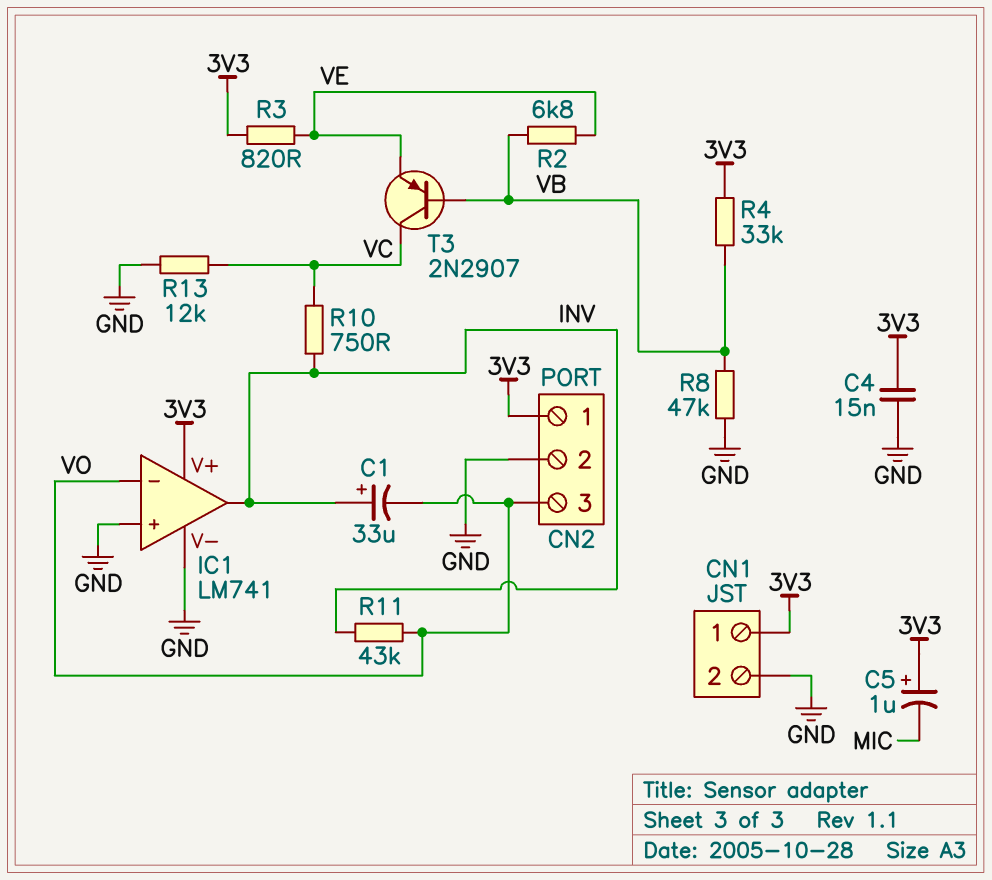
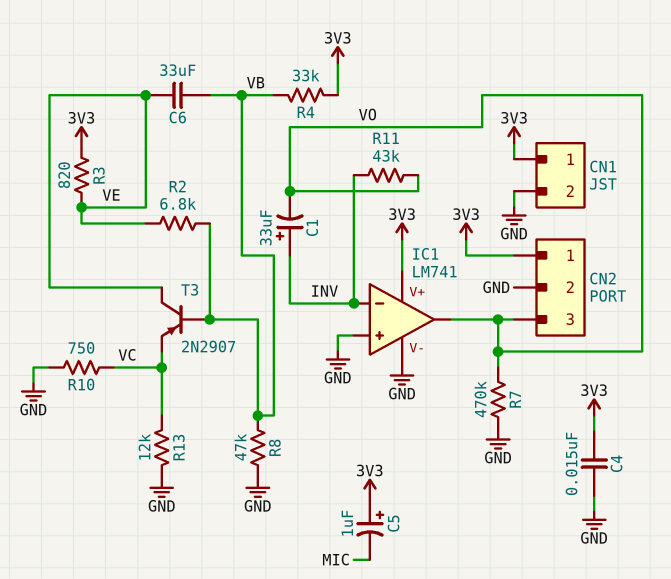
C6: none -> 33uF (VB, VE)
IC1 pin in-: VO -> INV
IC1 pin out: INV -> VO
R7: none -> 470k (GND, VO)
R10: 750 (INV, VC) -> 750 (GND, VC)
T3: PNP 2N2907 (B VB, C VC, E VE) -> PNP 2N2907 (B VB, C VE, E VC)

